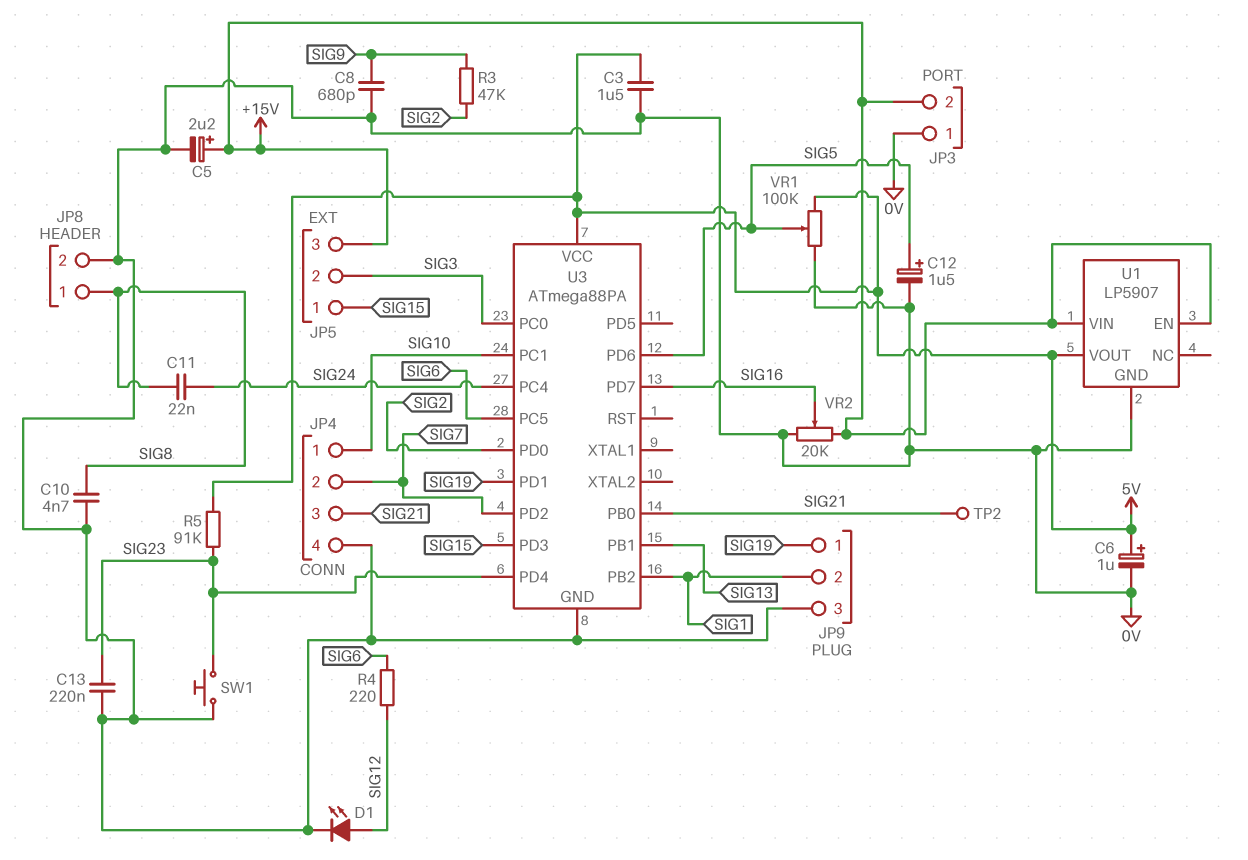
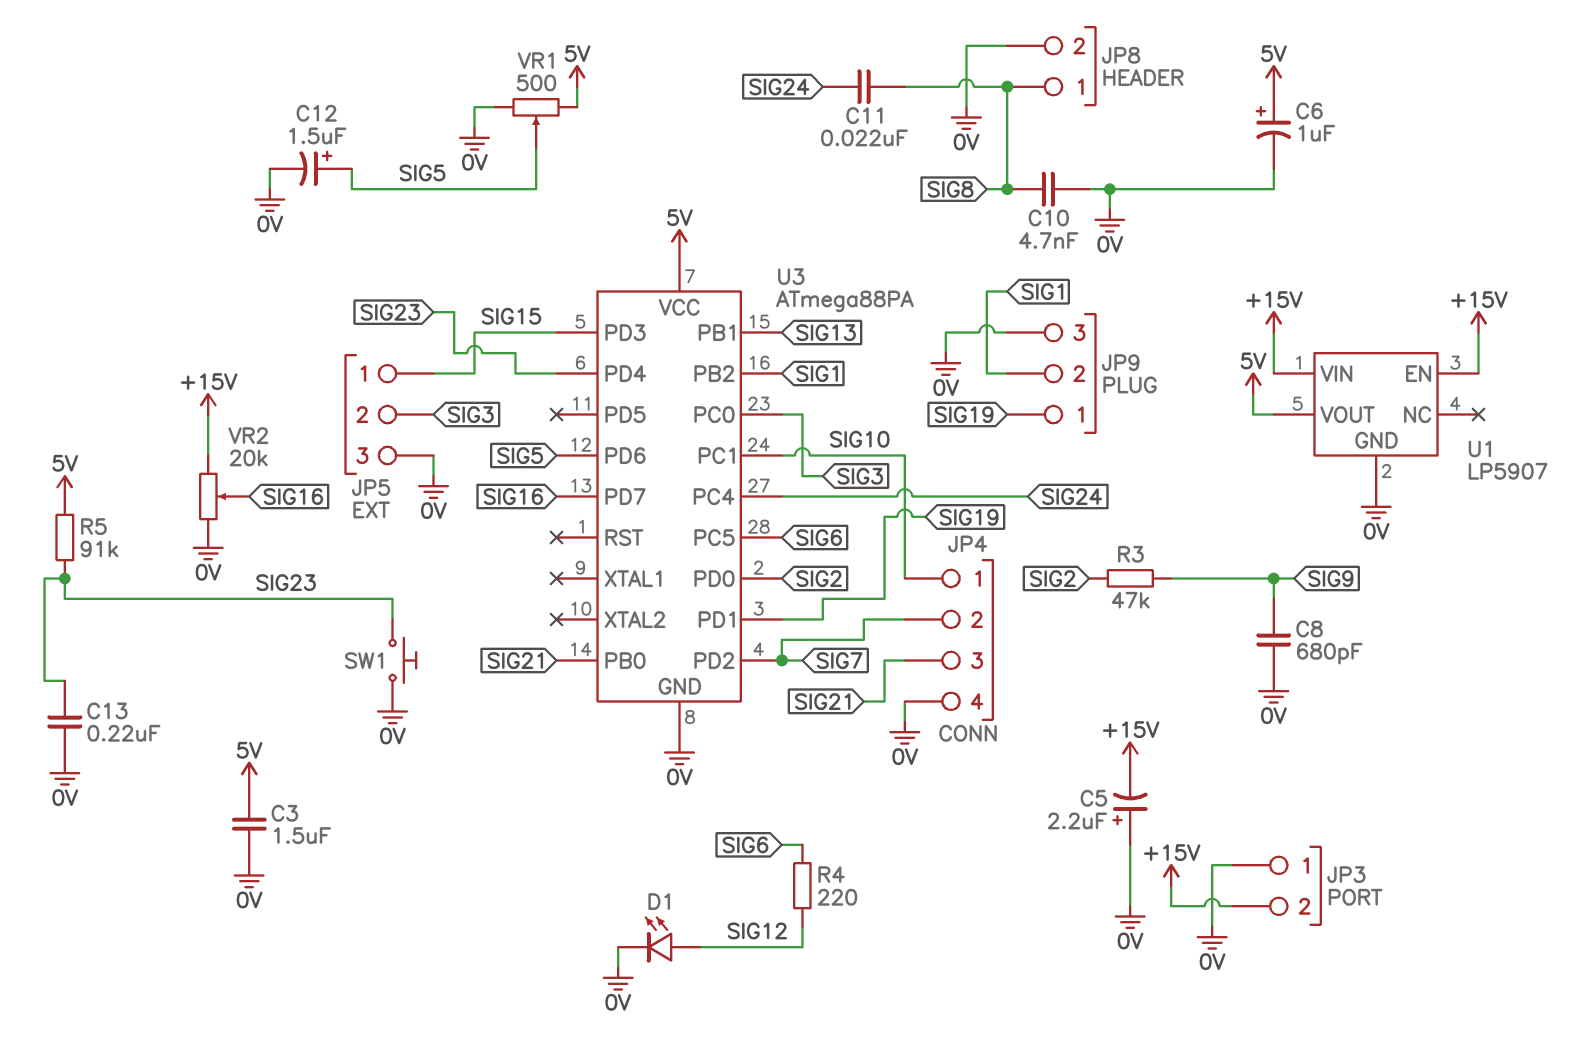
C5: 2.2uF (plus +15V, minus 0V) -> 2.2uF (plus 0V, minus +15V)
JP5 pin 3: +15V -> 0V
TP2: test point (SIG21) -> none
VR1: 100k (0V, 5V, wiper SIG5) -> 500 (0V, 5V, wiper SIG5)

